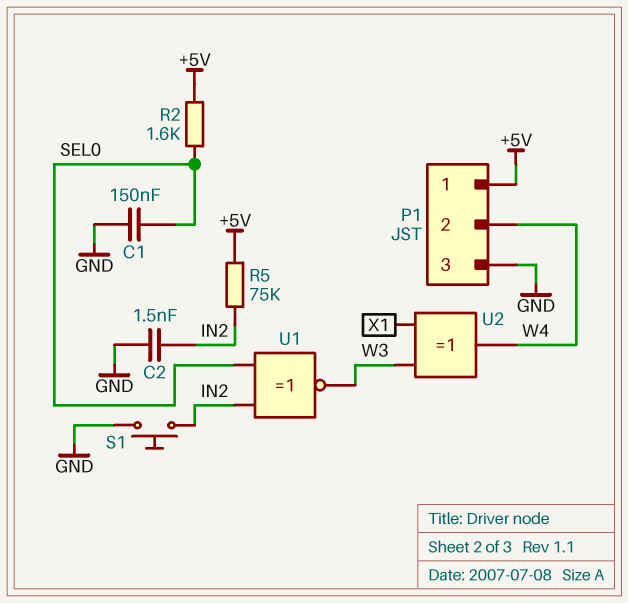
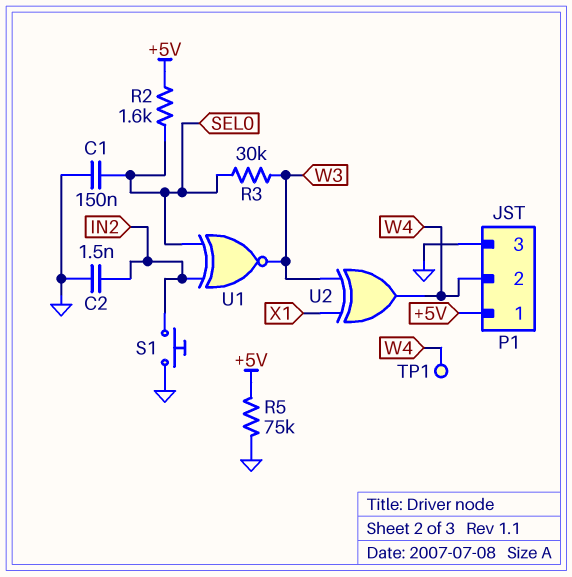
R3: none -> 30k (SEL0, W3)
R5: 75k (+5V, IN2) -> 75k (+5V, GND)
TP1: none -> test point (W4)

